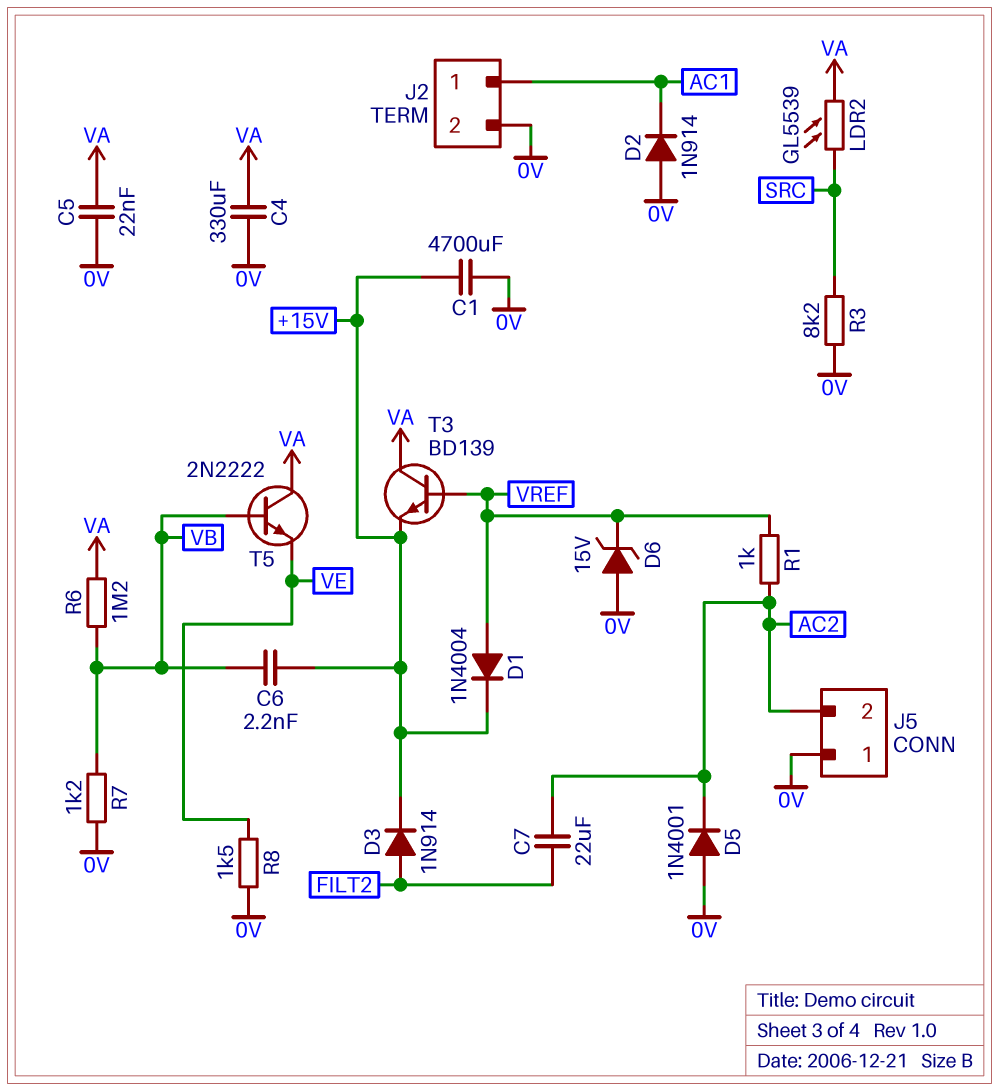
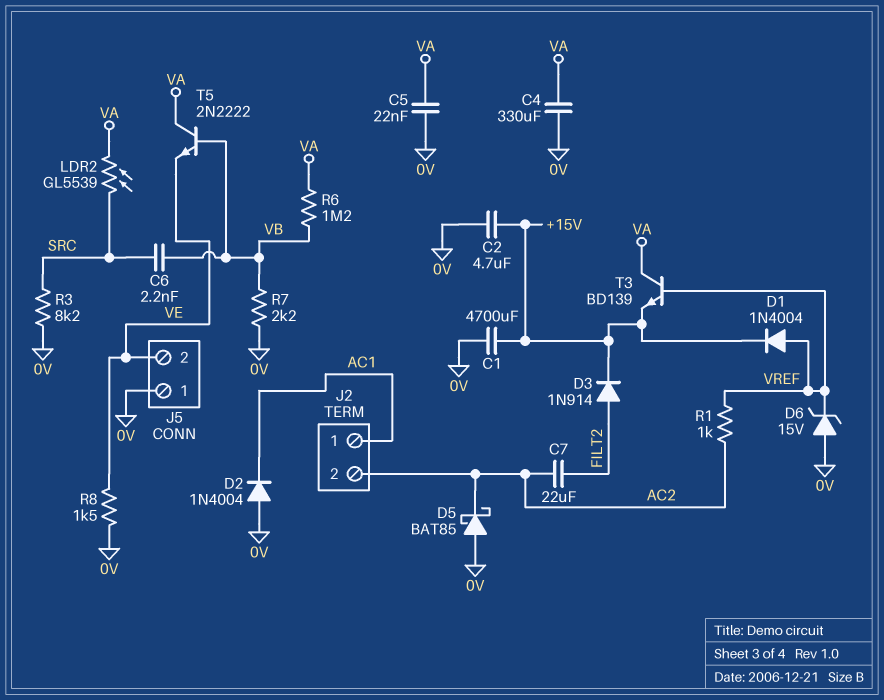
C2: none -> 4.7uF (+15V, 0V)
C6: 2.2nF (+15V, VB) -> 2.2nF (SRC, VB)
D2: diode 1N914 (A 0V, K AC1) -> diode 1N4004 (A 0V, K AC1)
D5: diode 1N4001 (A 0V, K AC2) -> schottky BAT85 (A 0V, K AC2)
J2 pin 2: 0V -> AC2
J5 pin 2: AC2 -> VE
R7: 1.2k (0V, VB) -> 2.2k (0V, VB)

